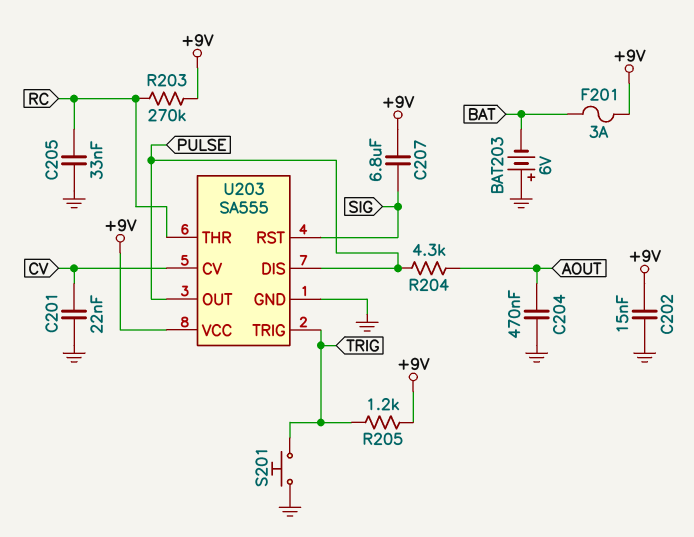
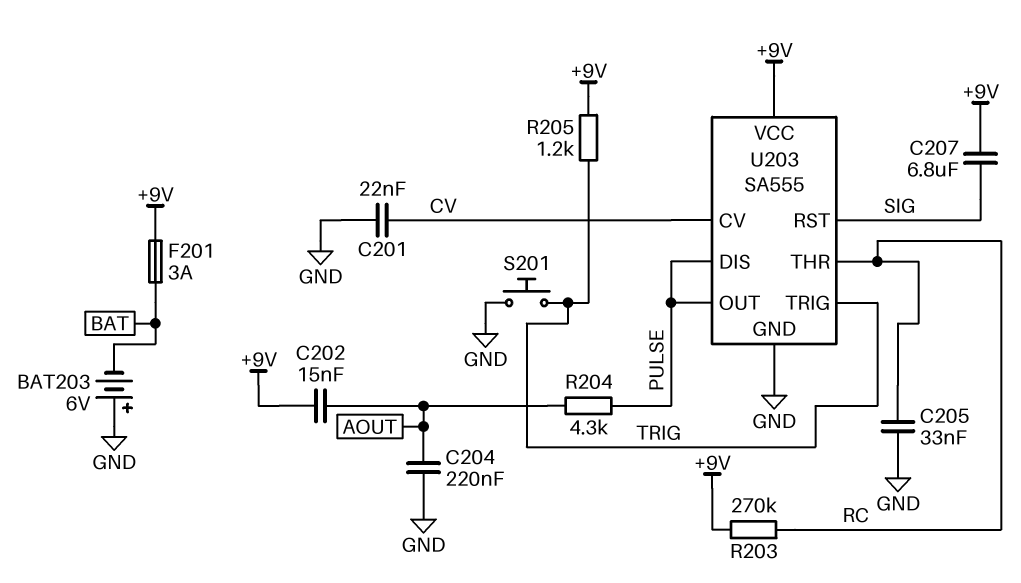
C202: 15nF (+9V, GND) -> 15nF (+9V, AOUT)
C204: 470nF (AOUT, GND) -> 220nF (AOUT, GND)

